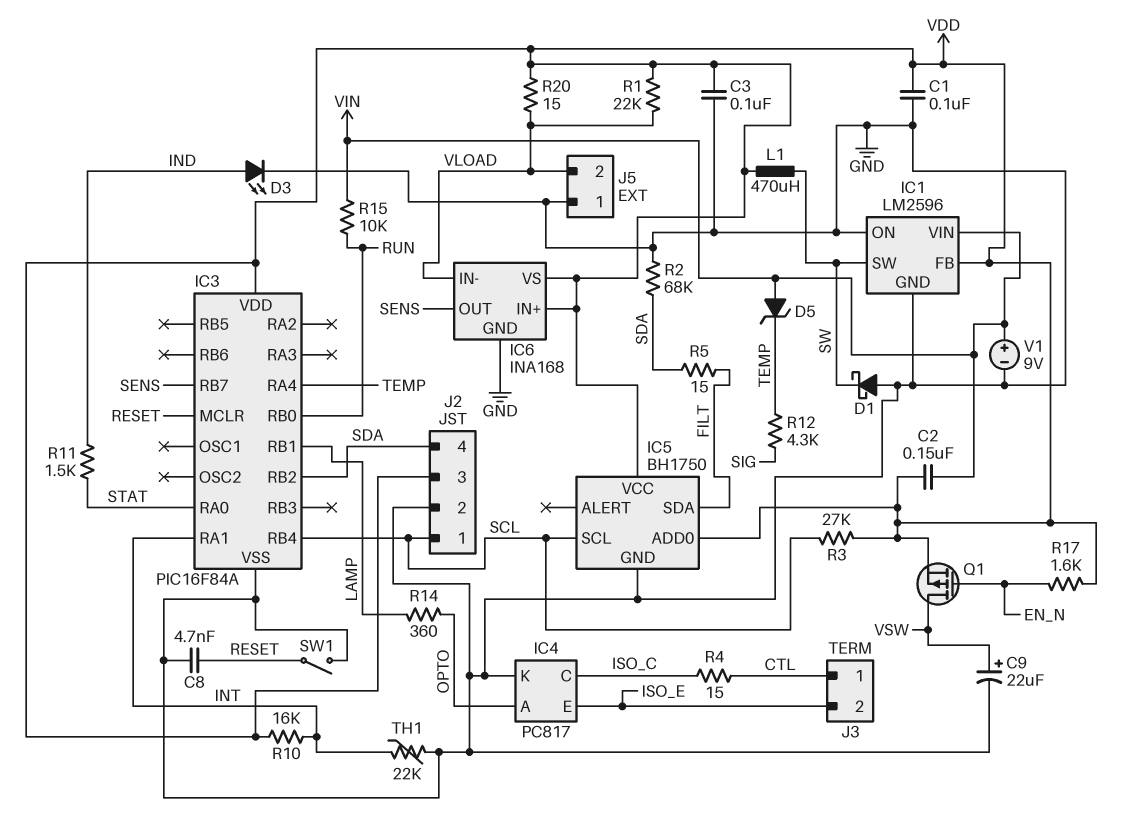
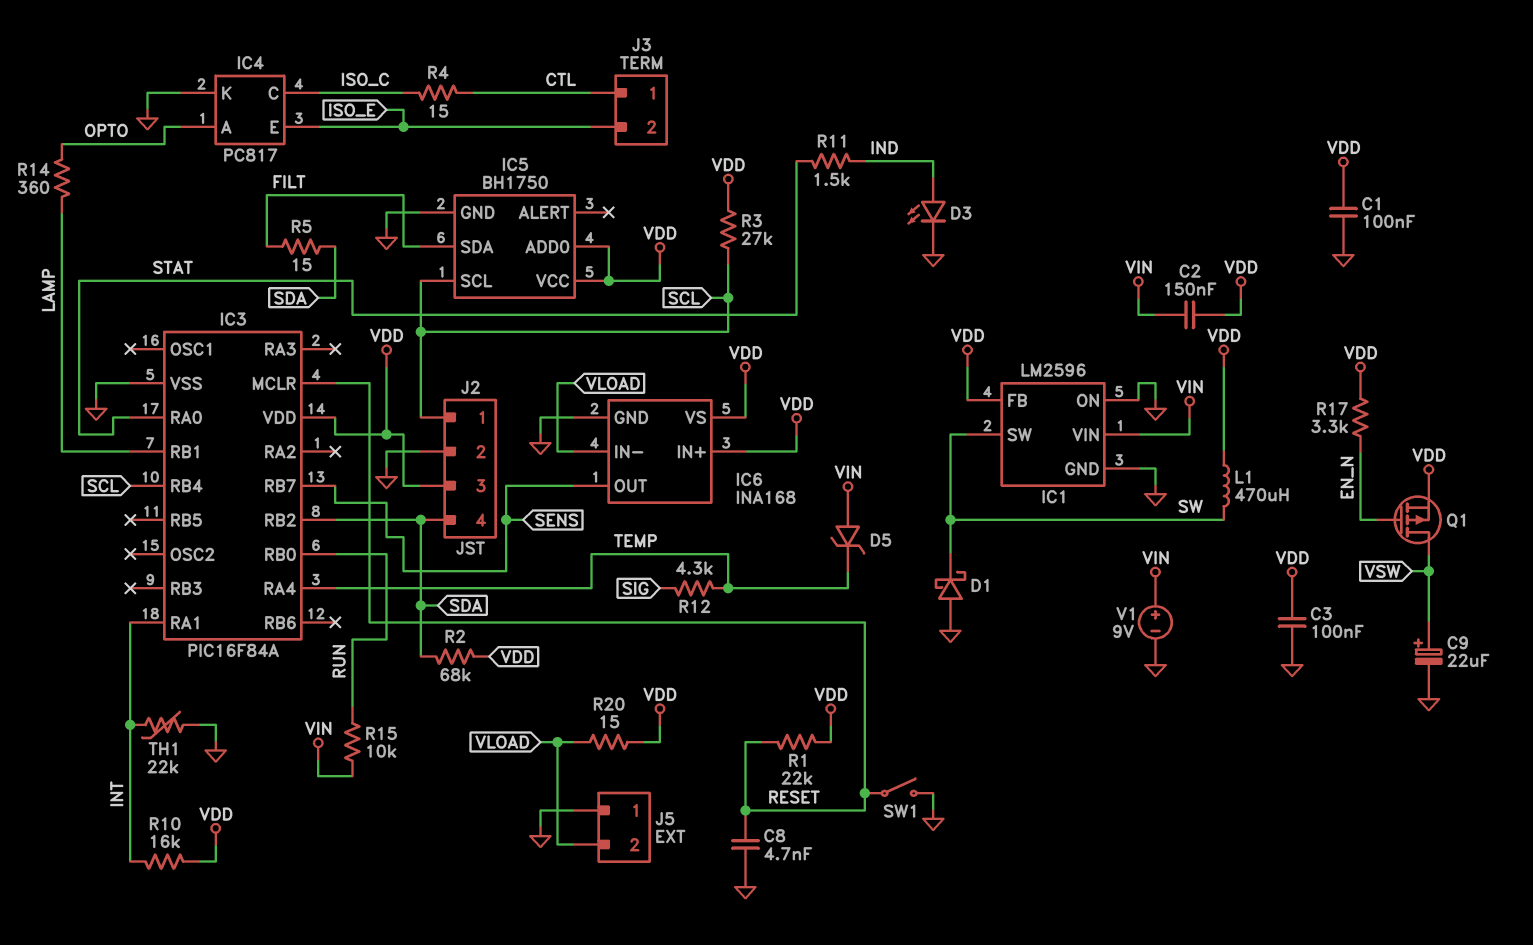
R1: 22k (VDD, VLOAD) -> 22k (RESET, VDD)
R2: 68k (GND, SDA) -> 68k (SDA, VDD)
R17: 1.6k (EN_N, VDD) -> 3.3k (EN_N, VDD)

